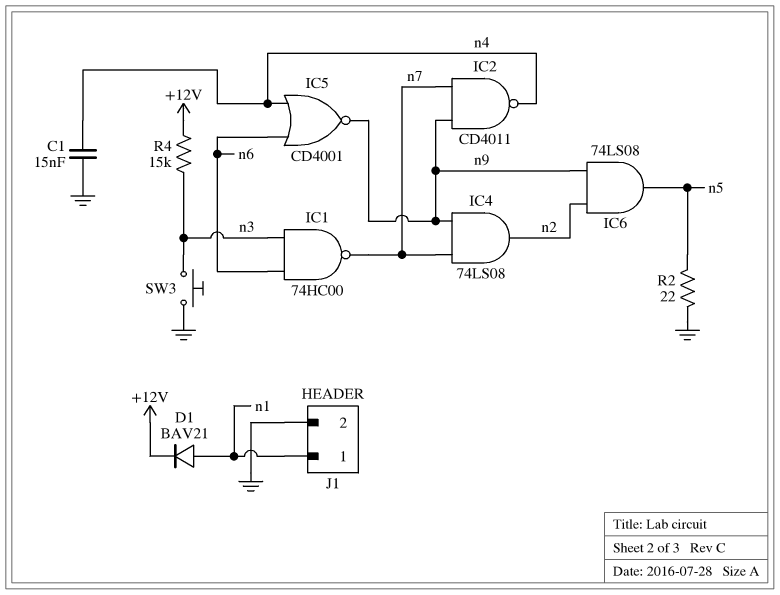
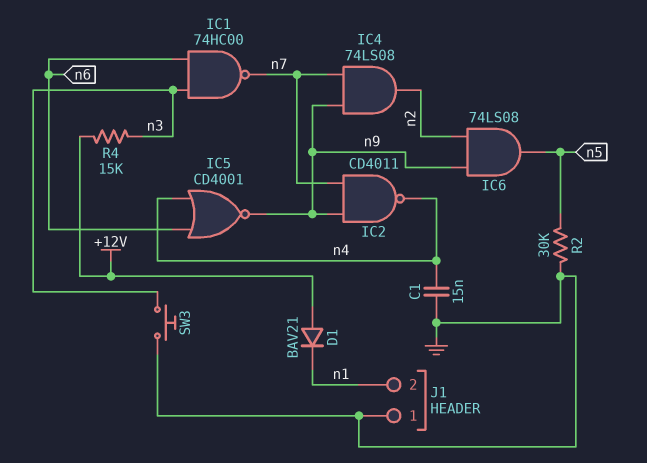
D1: diode BAV21 (A n1, K +12V) -> diode BAV21 (A +12V, K n1)
J1 pin 1: n1 -> GND
J1 pin 2: GND -> n1
R2: 22 (GND, n5) -> 30k (GND, n5)

